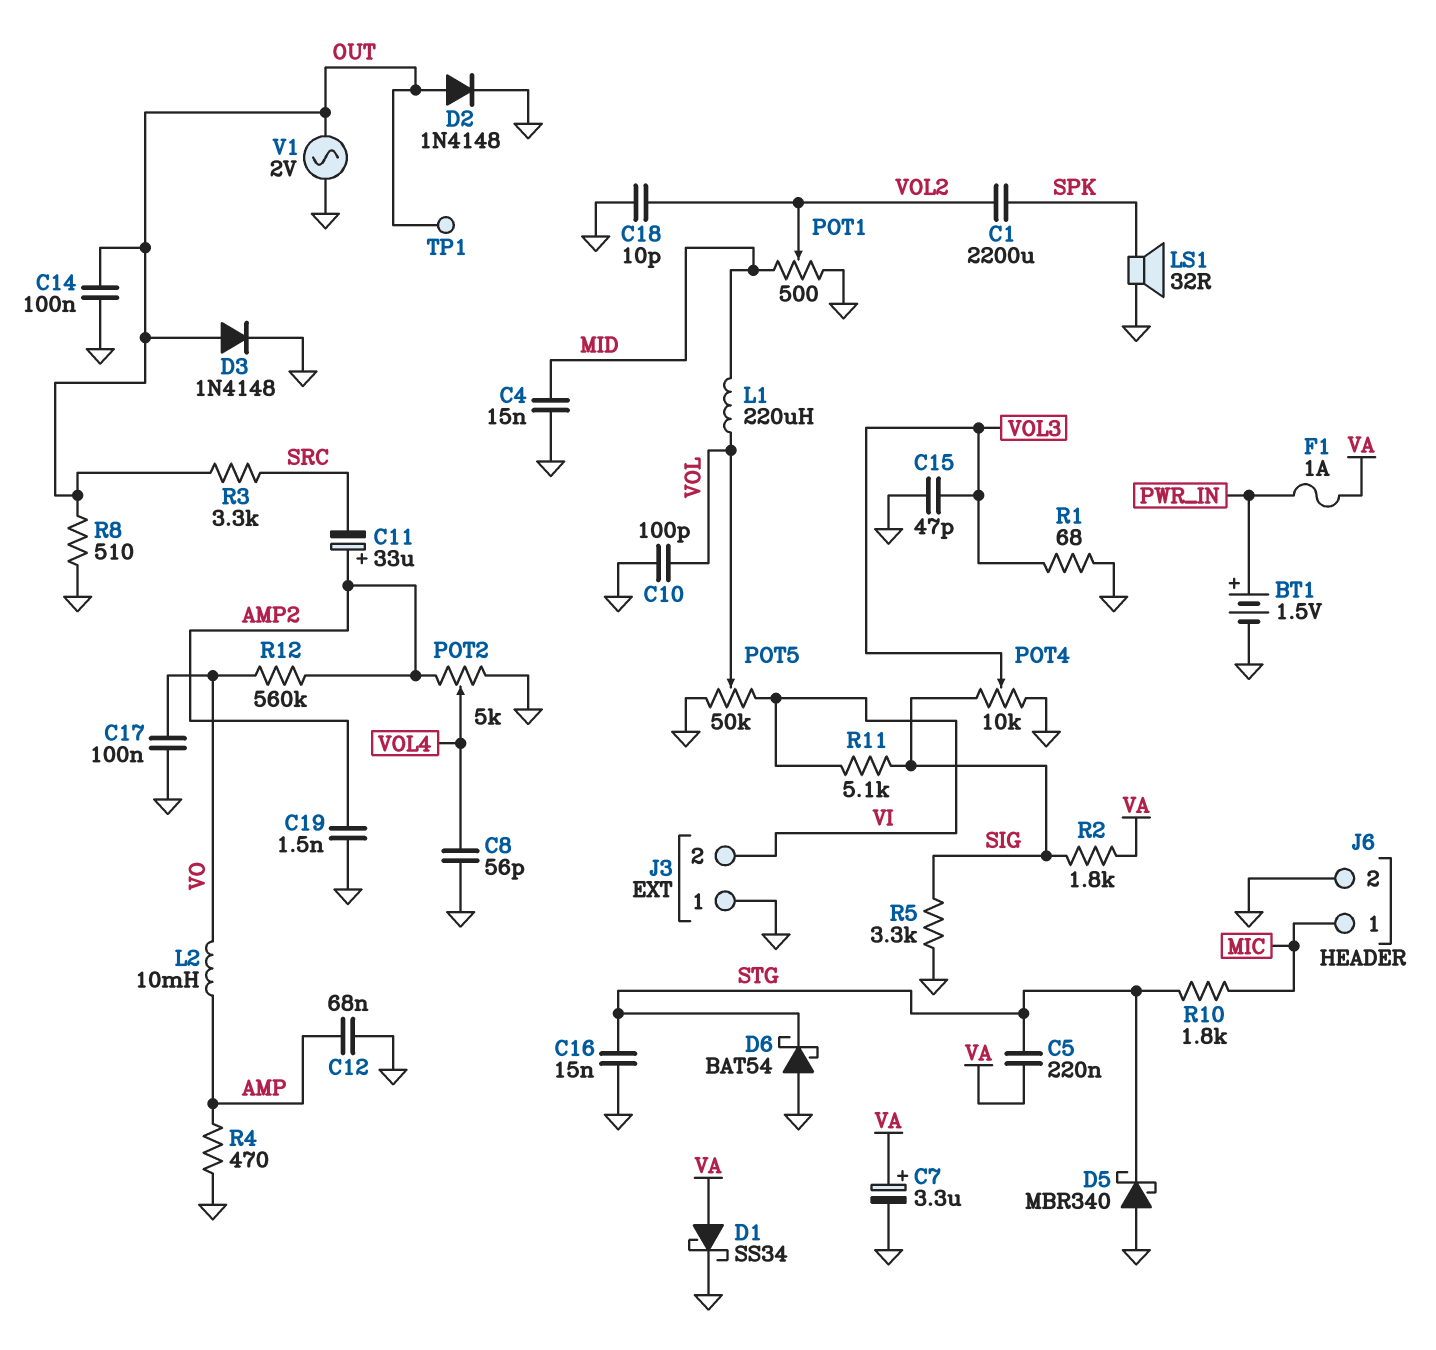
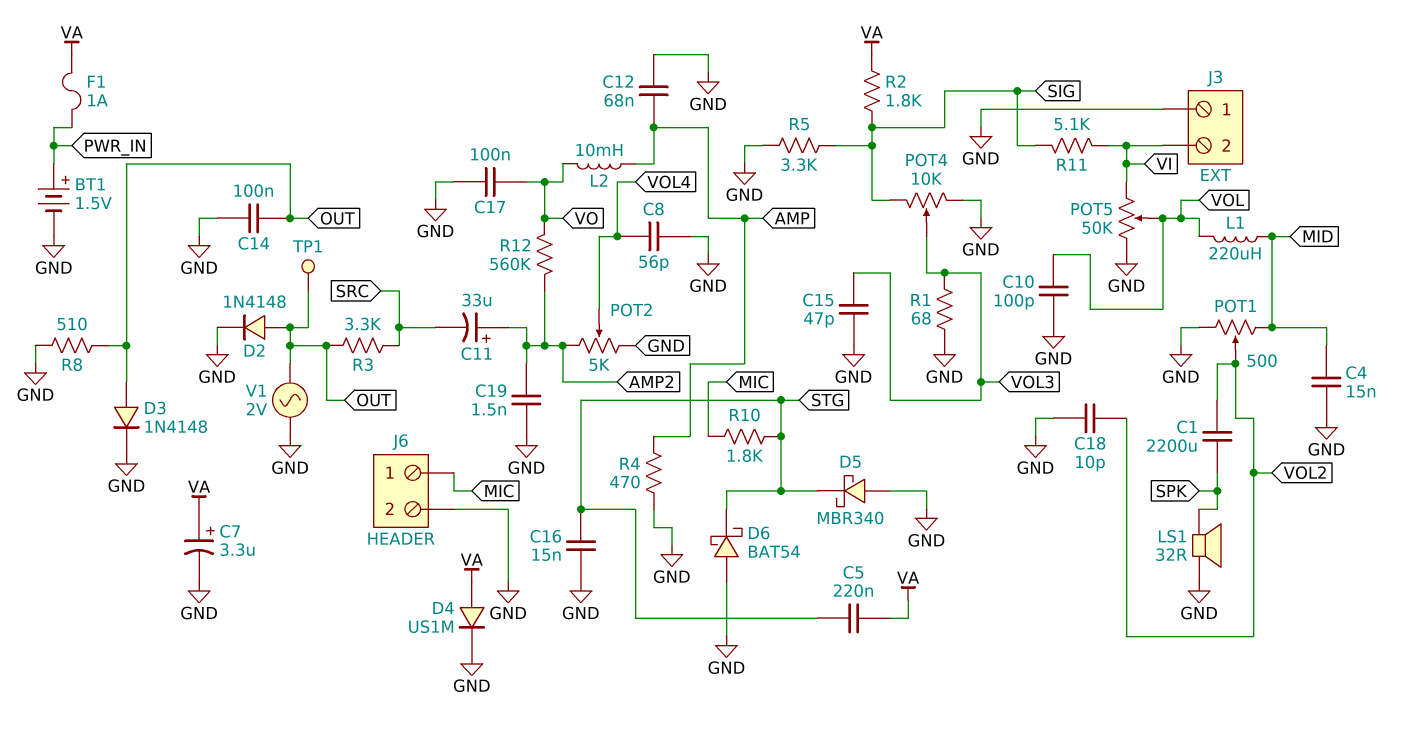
D1: schottky SS34 (A VA, K GND) -> none
D4: none -> diode US1M (A VA, K GND)

